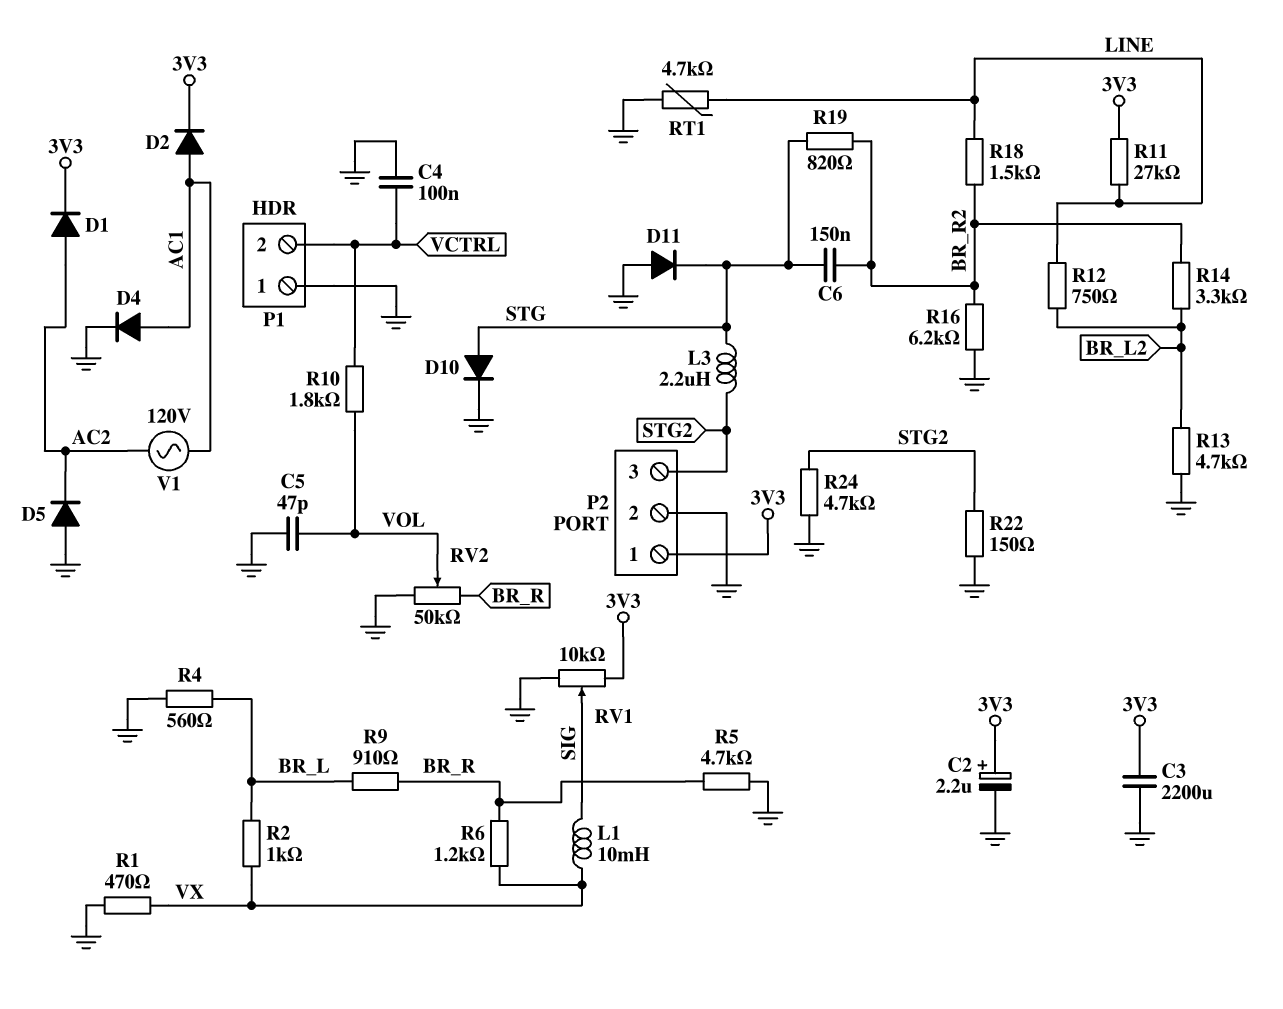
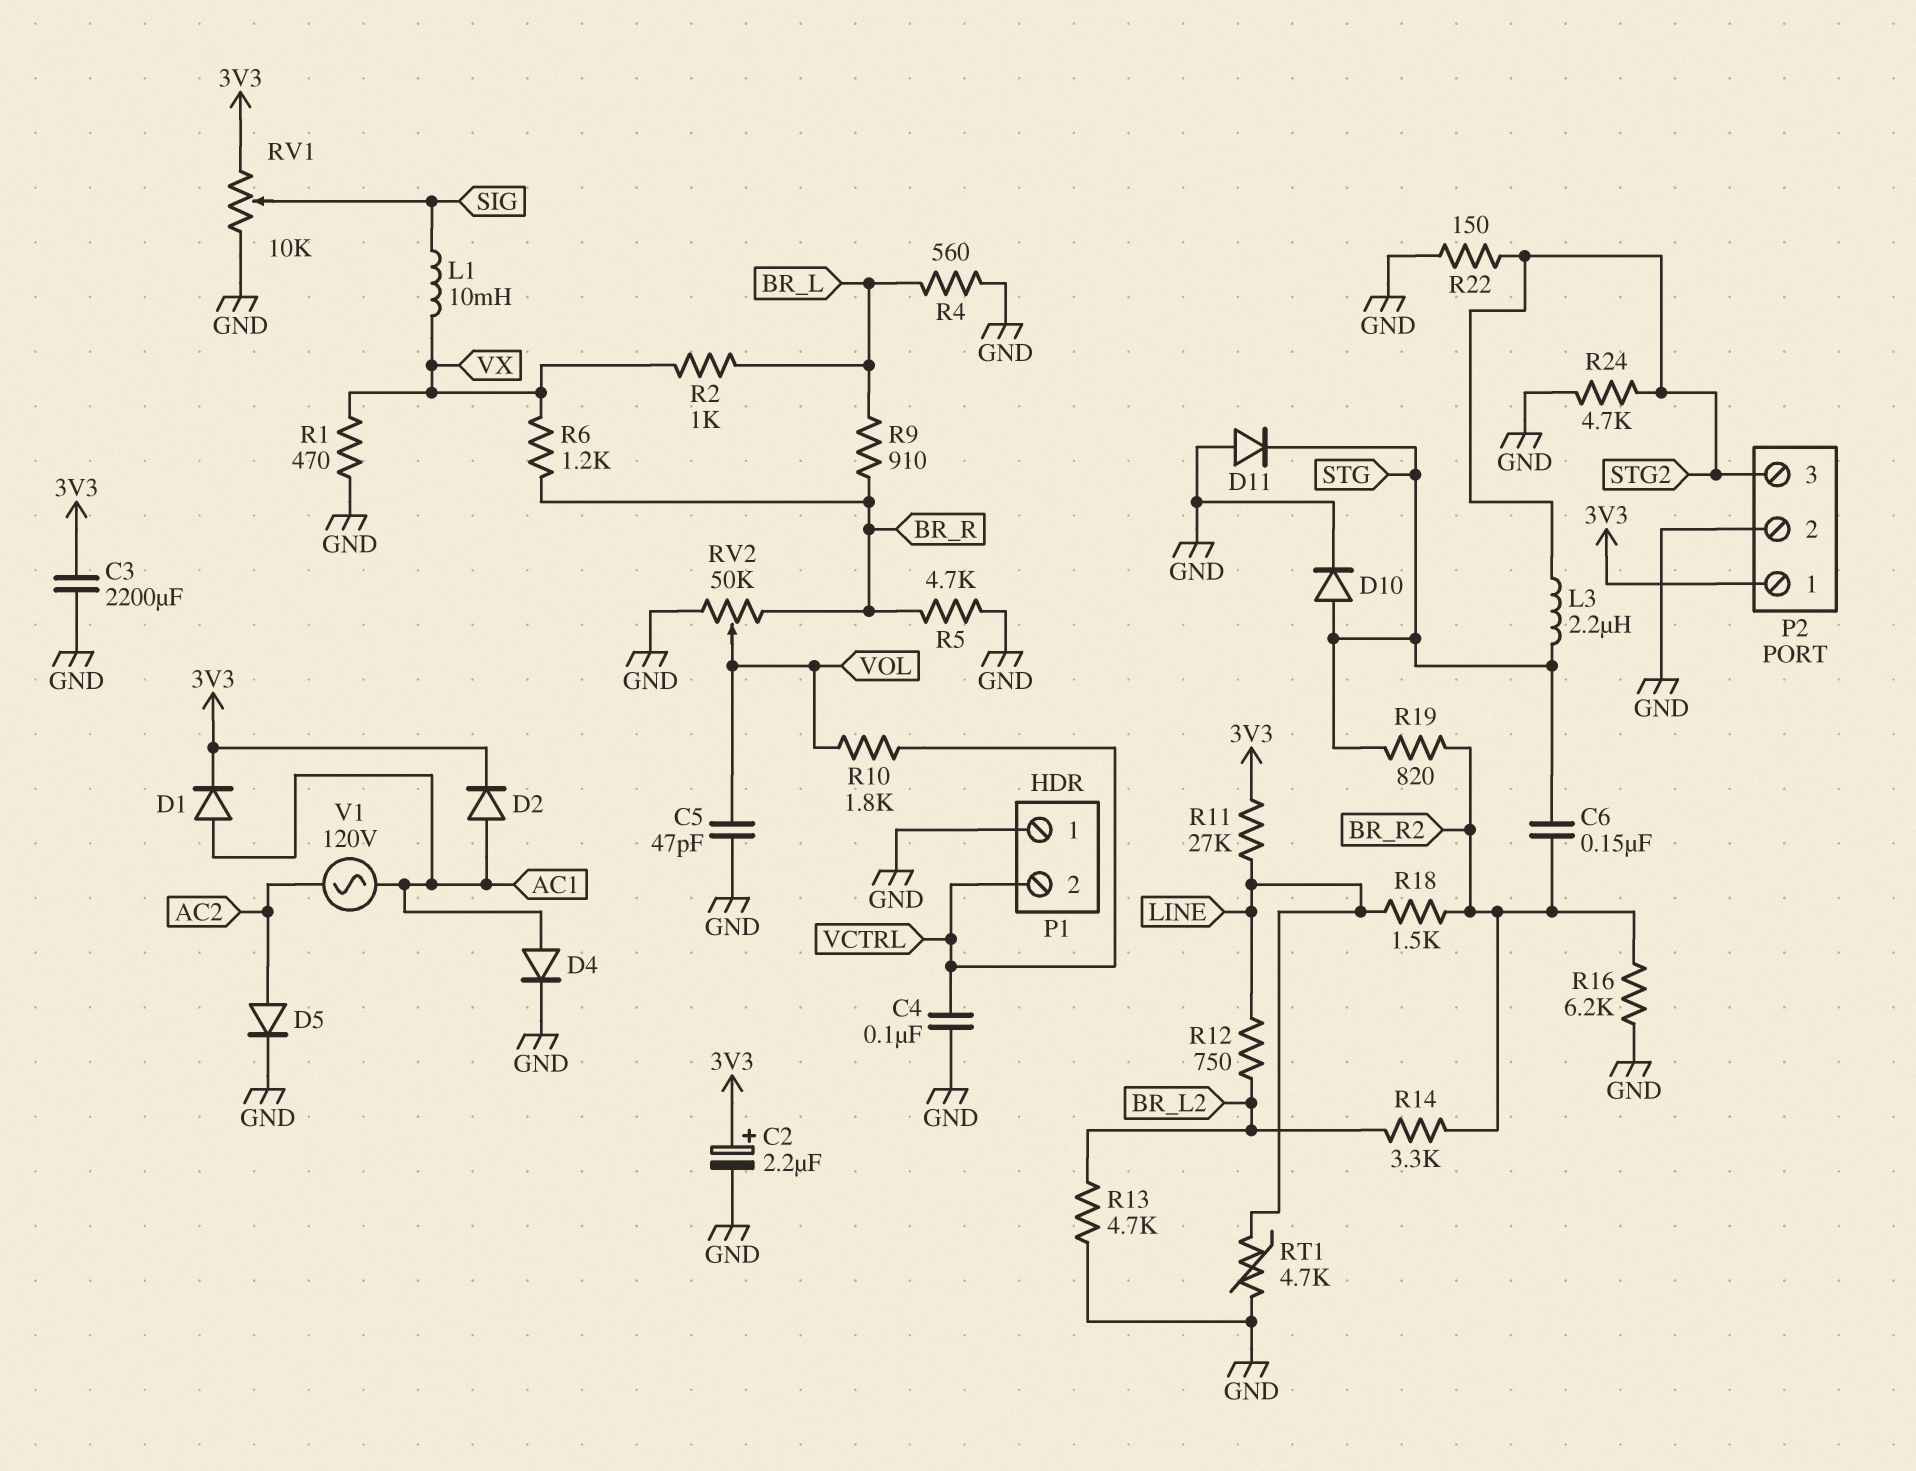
D1: diode (A AC2, K 3V3) -> diode (A AC1, K 3V3)
D5: diode (A GND, K AC2) -> diode (A AC2, K GND)

